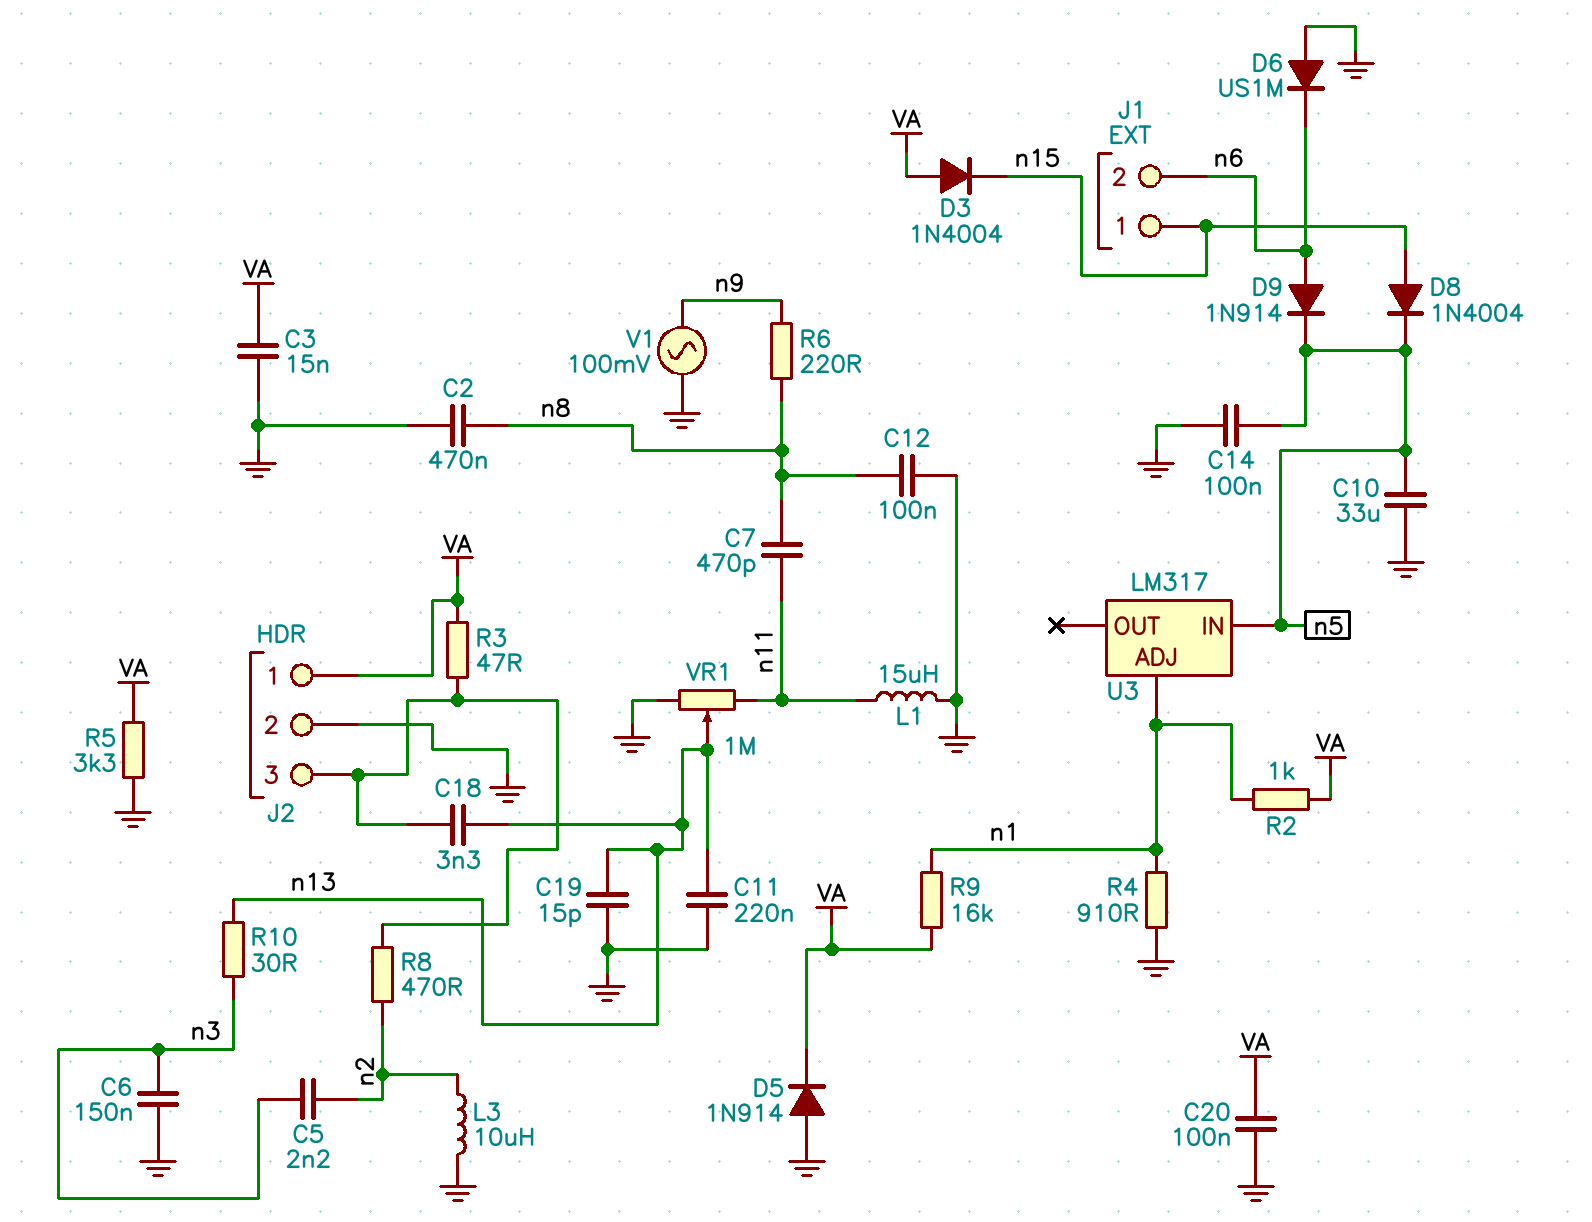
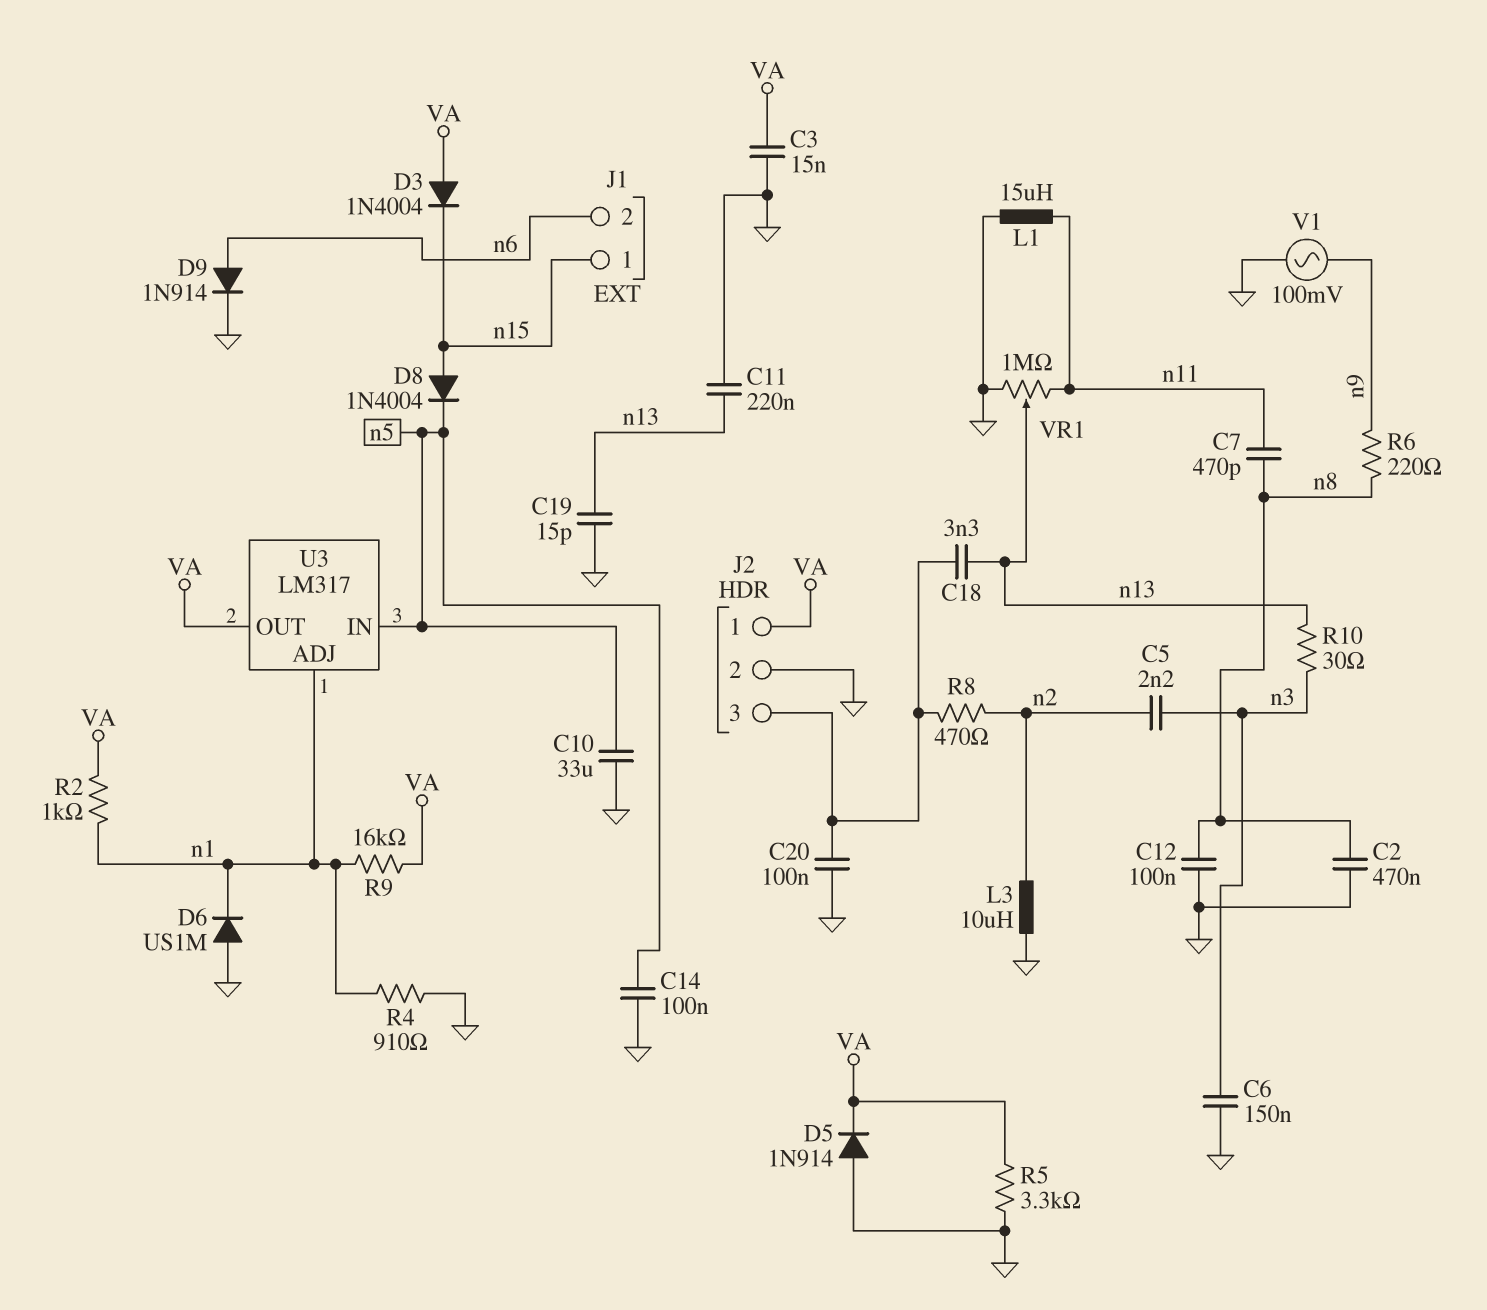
C20: 100nF (GND, VA) -> 100nF (GND, J2/3)
D6: diode US1M (A GND, K n6) -> diode US1M (A GND, K n1)
D9: diode 1N914 (A n6, K n5) -> diode 1N914 (A n6, K GND)
R3: 47 (J2/3, VA) -> none
U3 pin OUT: none -> VA

